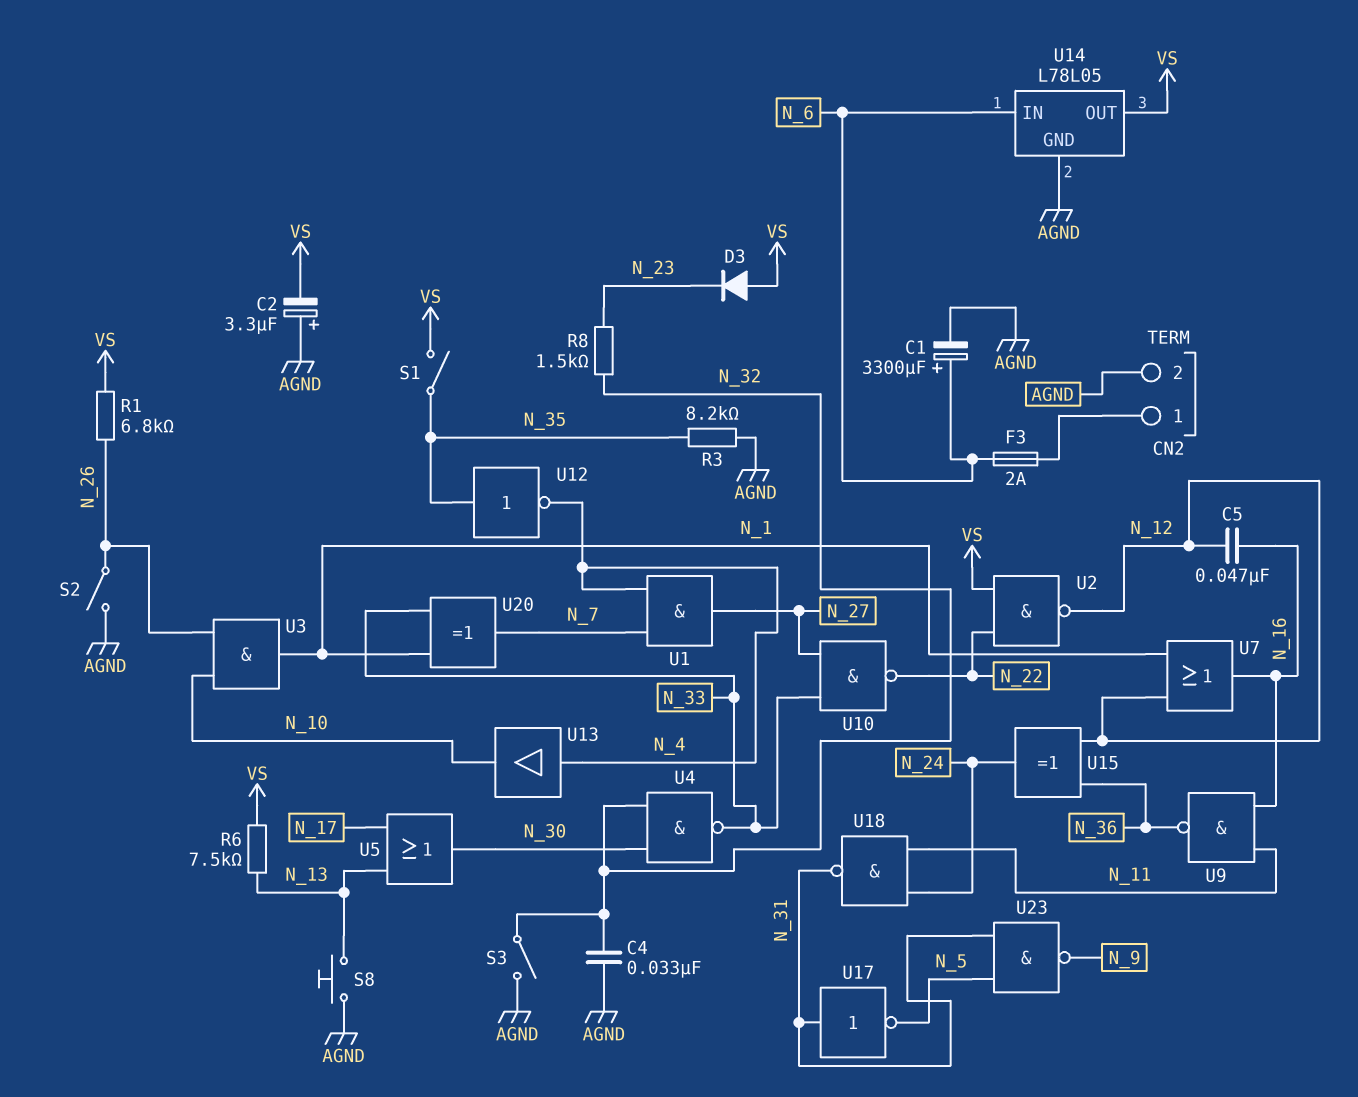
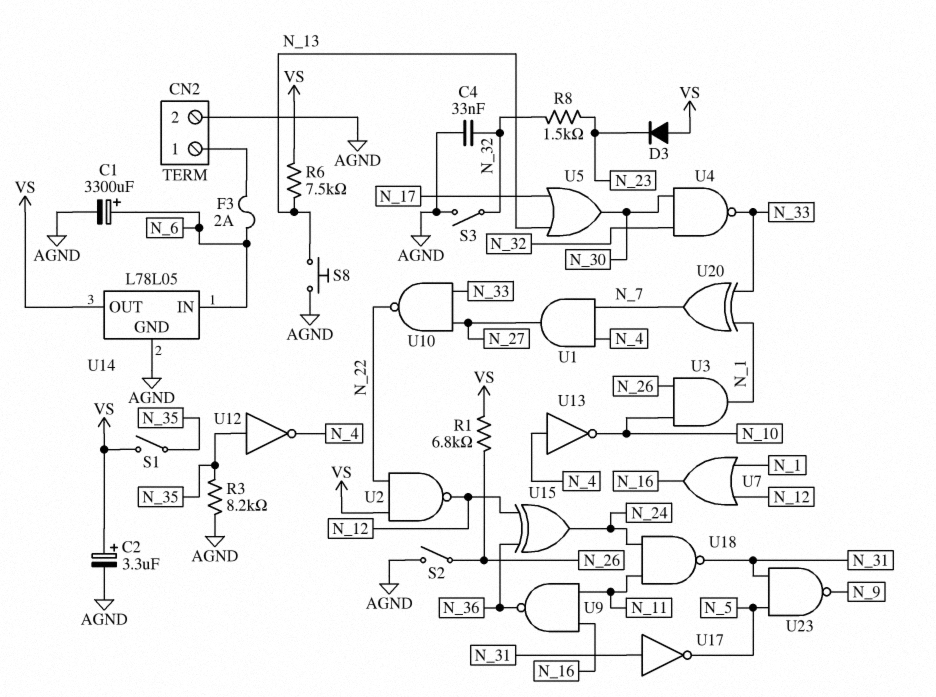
C2: 3.3uF (plus AGND, minus VS) -> 3.3uF (plus VS, minus AGND)
C5: 47nF (N_12, N_16) -> none
U13: buffer (in N_4, out N_10) -> NOT (in N_4, out N_10)

